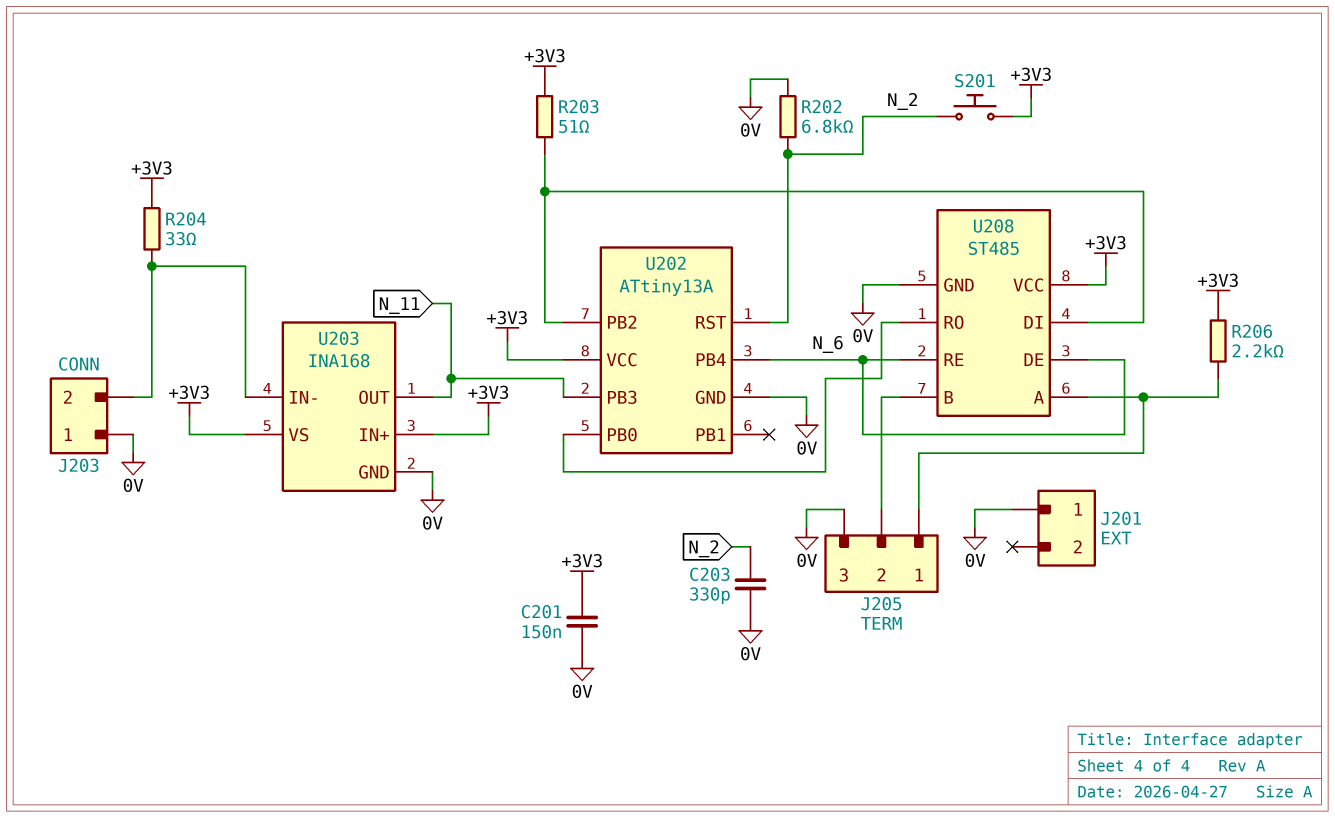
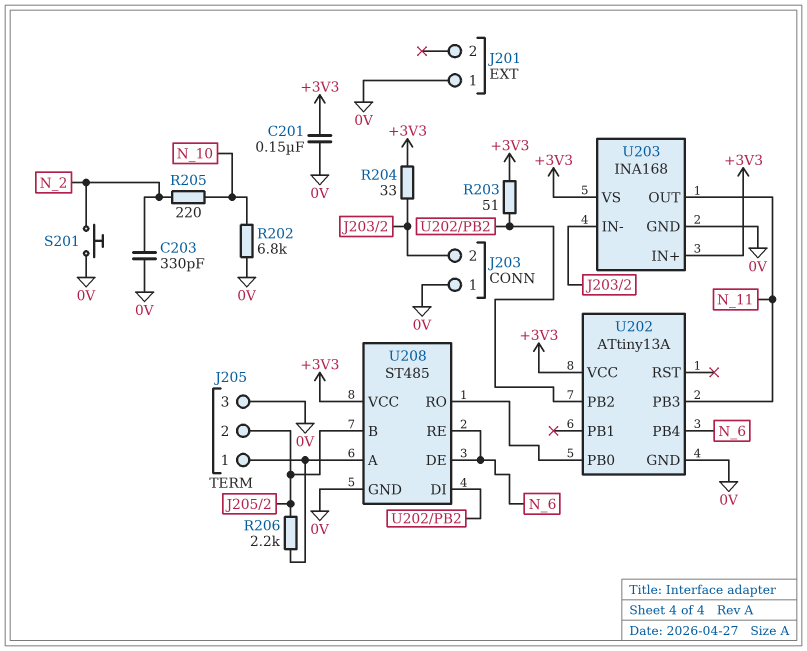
R202: 6.8k (0V, N_2) -> 6.8k (0V, N_10)
R205: none -> 220 (N_2, N_10)
R206: 2.2k (+3V3, J205/1) -> 2.2k (J205/1, J205/2)
S201: button (+3V3, N_2) -> button (0V, N_2)
U202 pin RST: N_2 -> none

